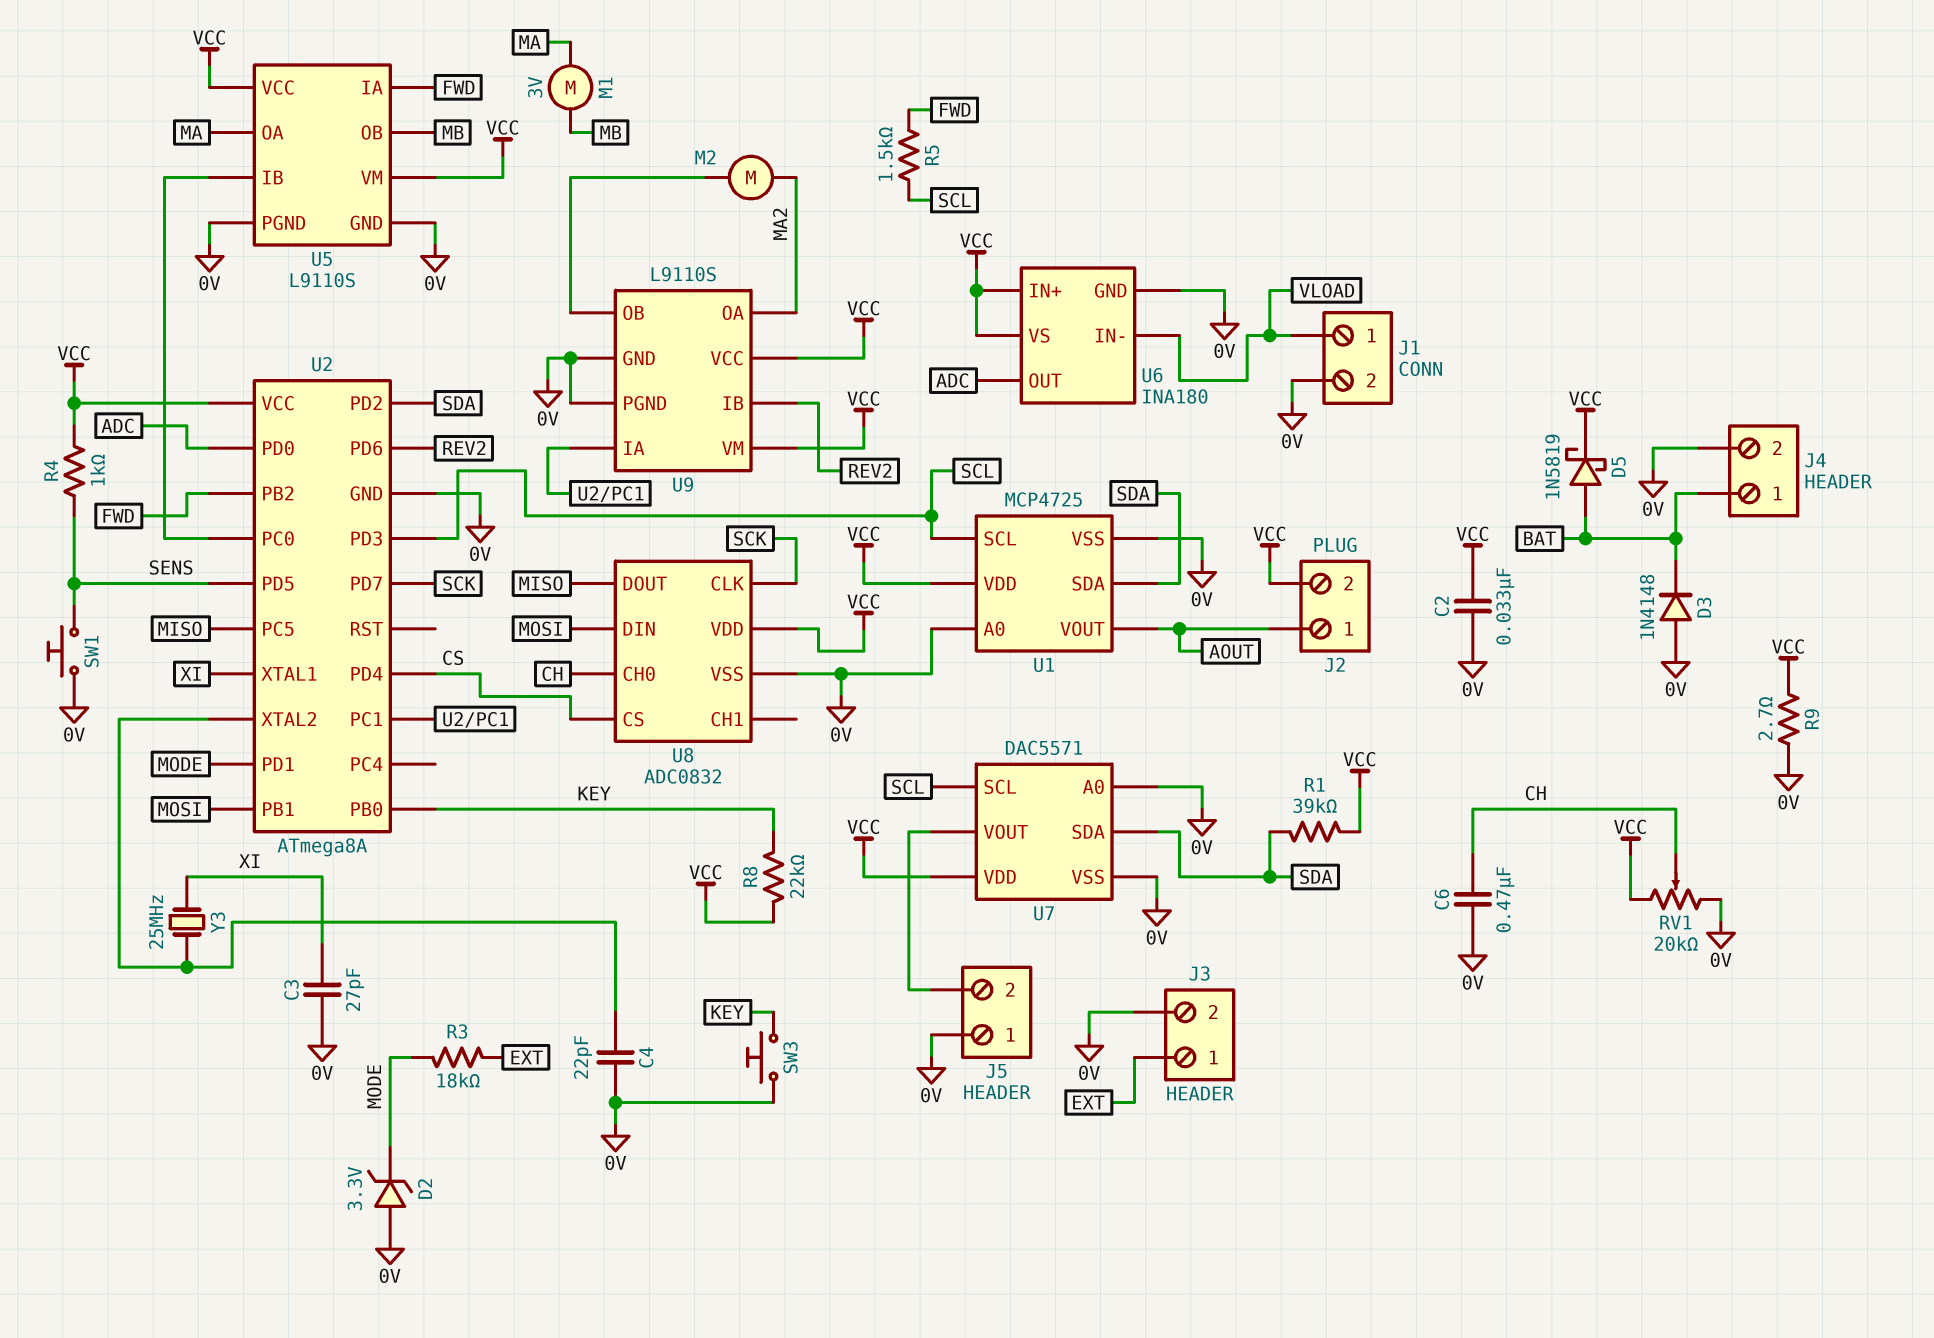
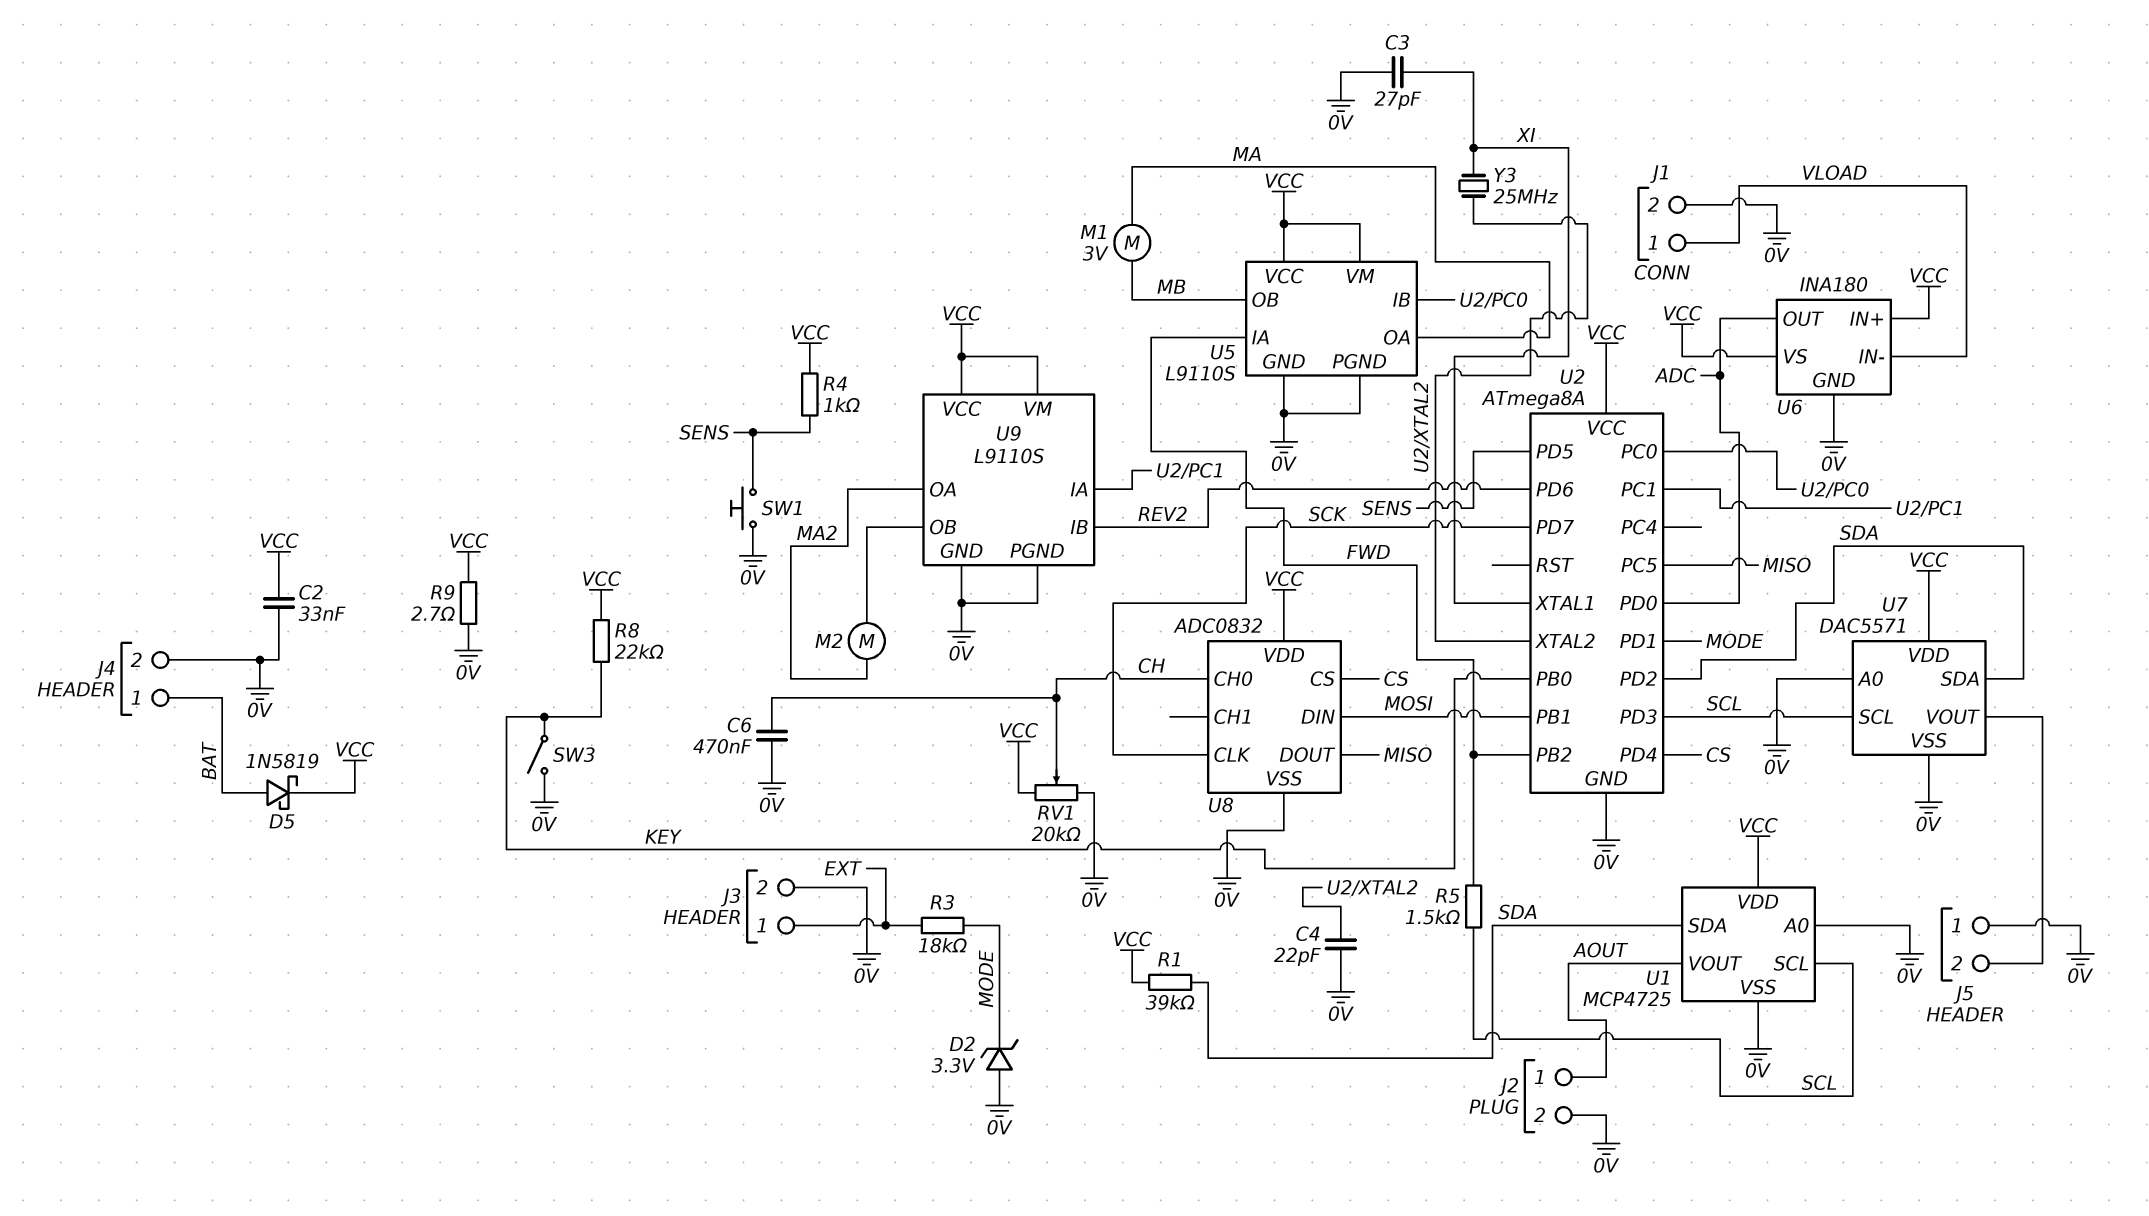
D3: diode 1N4148 (A 0V, K BAT) -> none
J2 pin 2: VCC -> 0V
SW3: button (0V, KEY) -> switch (0V, KEY)

